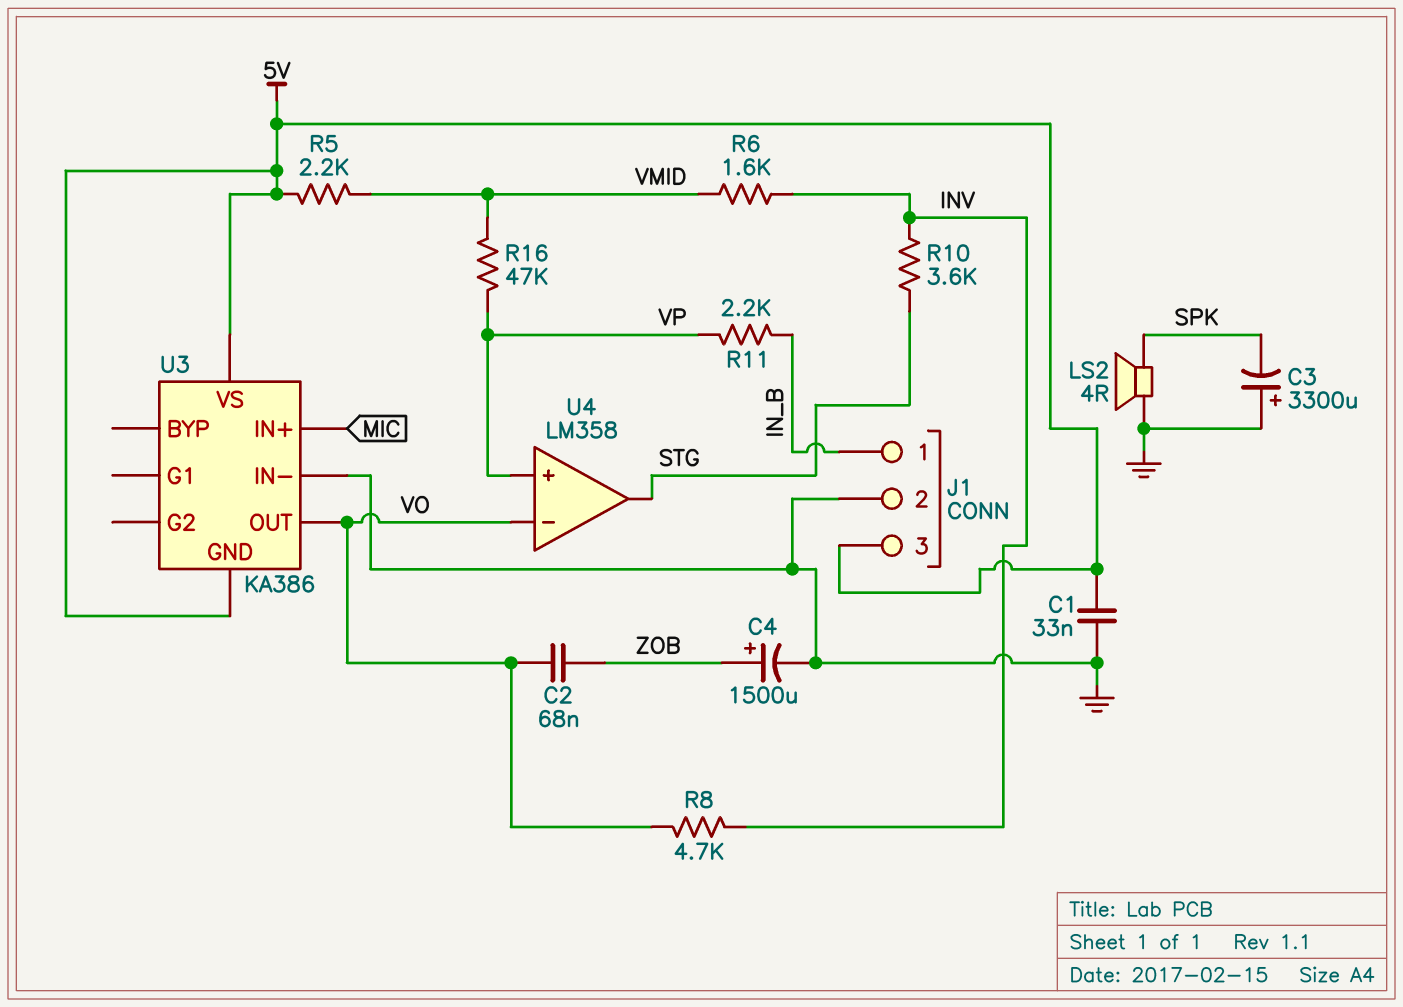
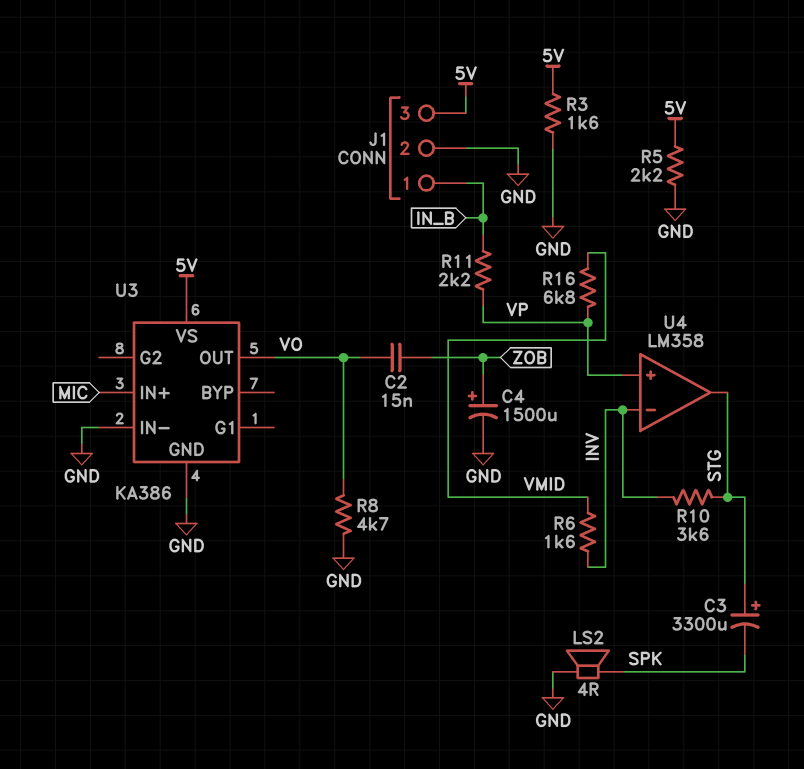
C1: 33nF (5V, GND) -> none
C2: 68nF (VO, ZOB) -> 15nF (VO, ZOB)
C3: 3300uF (plus GND, minus SPK) -> 3300uF (plus STG, minus SPK)
R3: none -> 1.6k (5V, GND)
R5: 2.2k (5V, VMID) -> 2.2k (5V, GND)
R8: 4.7k (INV, VO) -> 4.7k (GND, VO)
R16: 47k (VMID, VP) -> 6.8k (VMID, VP)
U3 pin GND: 5V -> GND
U4 pin in-: VO -> INV

